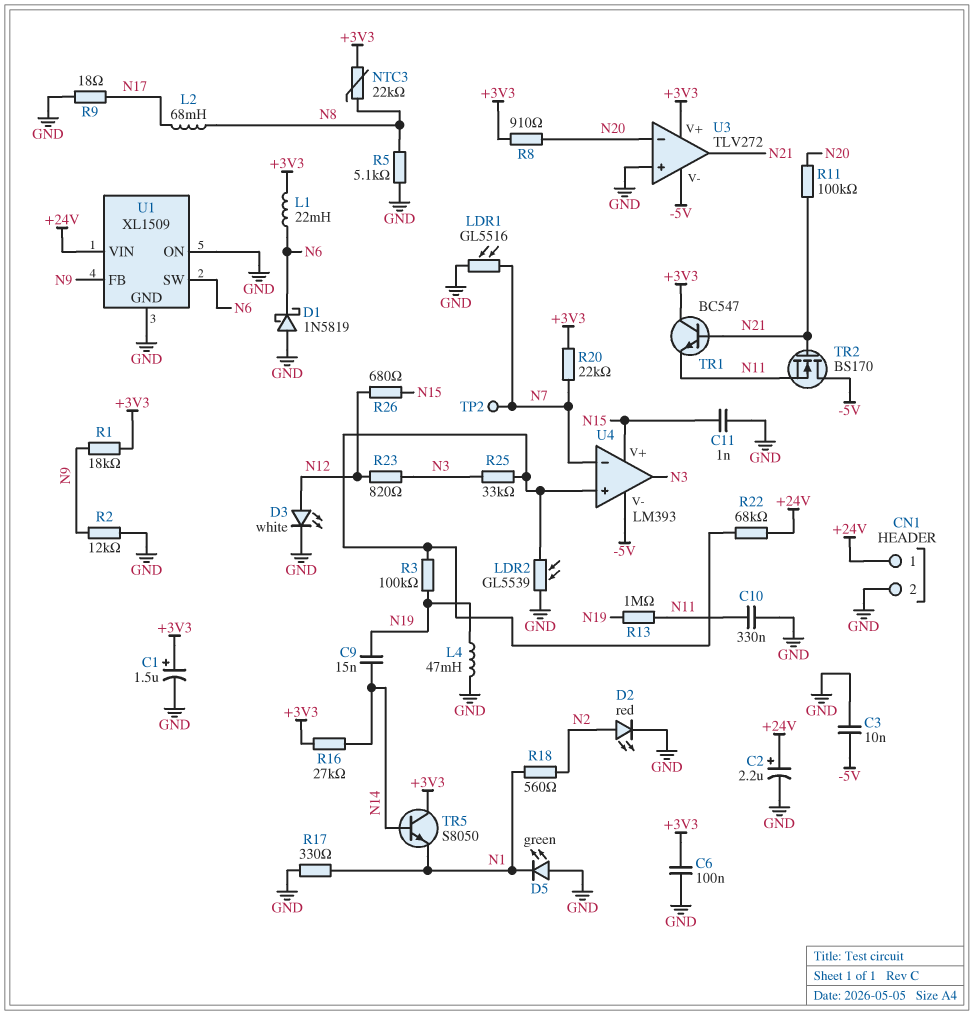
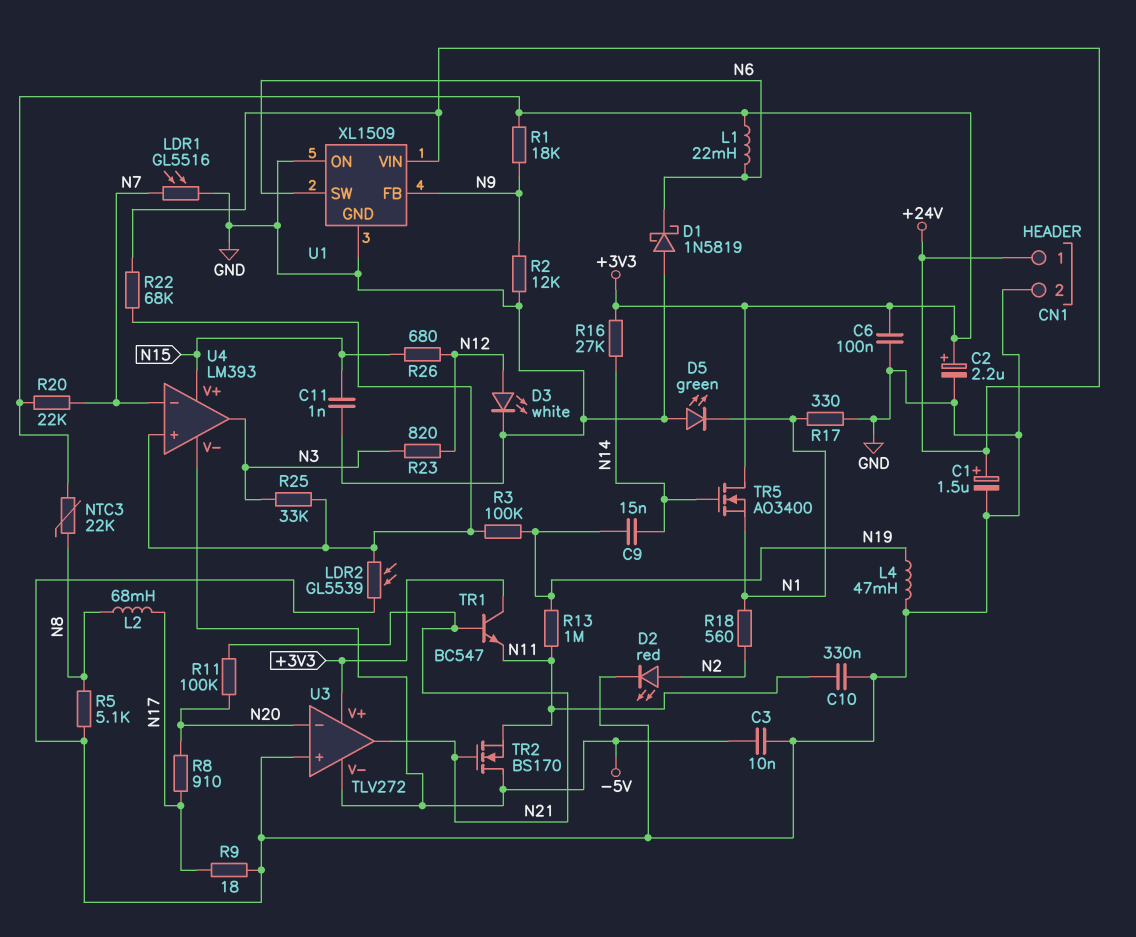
C1: 1.5uF (plus +3V3, minus GND) -> 1.5uF (plus +24V, minus GND)
C2: 2.2uF (plus +24V, minus GND) -> 2.2uF (plus +3V3, minus GND)
R8: 910 (+3V3, N20) -> 910 (N17, N20)
TP2: test point (N7) -> none
TR5: NPN S8050 (B N14, C +3V3, E N1) -> NMOS AO3400 (G N14, D +3V3, S N1)

